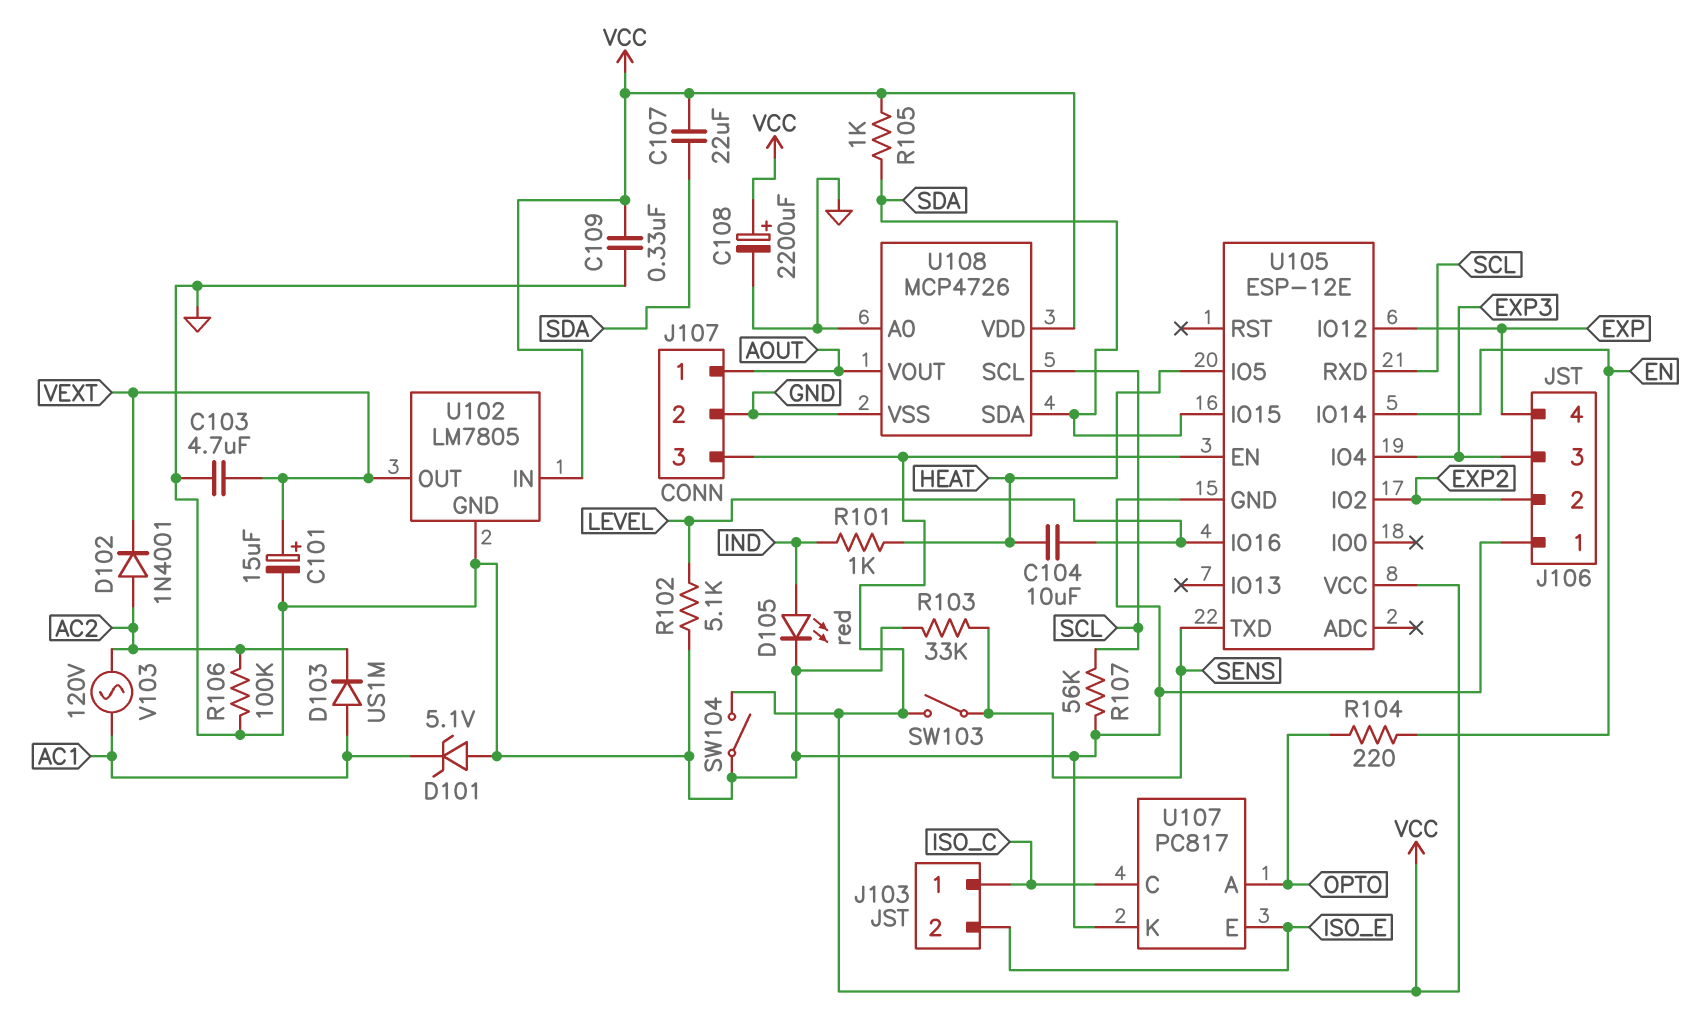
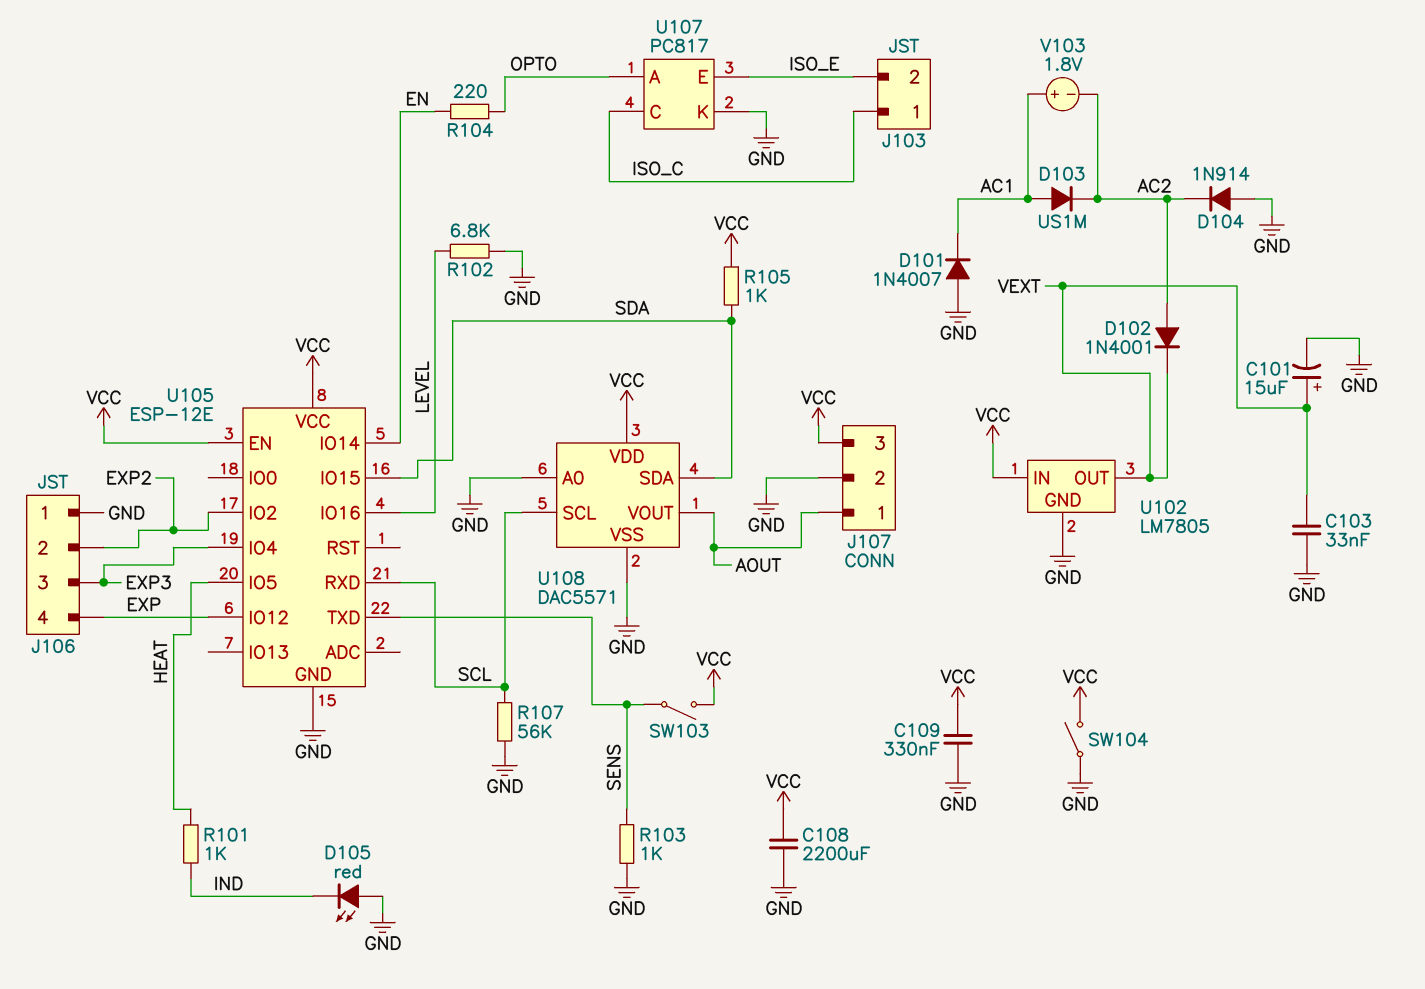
C103: 4.7uF (GND, VEXT) -> 33nF (GND, VEXT)
C104: 10uF (HEAT, LEVEL) -> none
C107: 22uF (SDA, VCC) -> none
C108: 2200uF (plus VCC, minus GND) -> 2200uF (GND, VCC)
D101: zener 5.1V (A GND, K AC1) -> diode 1N4007 (A GND, K AC1)
D104: none -> diode 1N914 (A GND, K AC2)
D105: LED red (A IND, K GND) -> LED red (A GND, K IND)
R102: 5.1k (GND, LEVEL) -> 6.8k (GND, LEVEL)
R103: 33k (GND, SENS) -> 1k (GND, SENS)
R106: 100k (AC2, GND) -> none
U108: MCP4726 -> DAC5571
V103: AC 120V (AC1, AC2) -> 1.8V (plus AC1, minus AC2)

